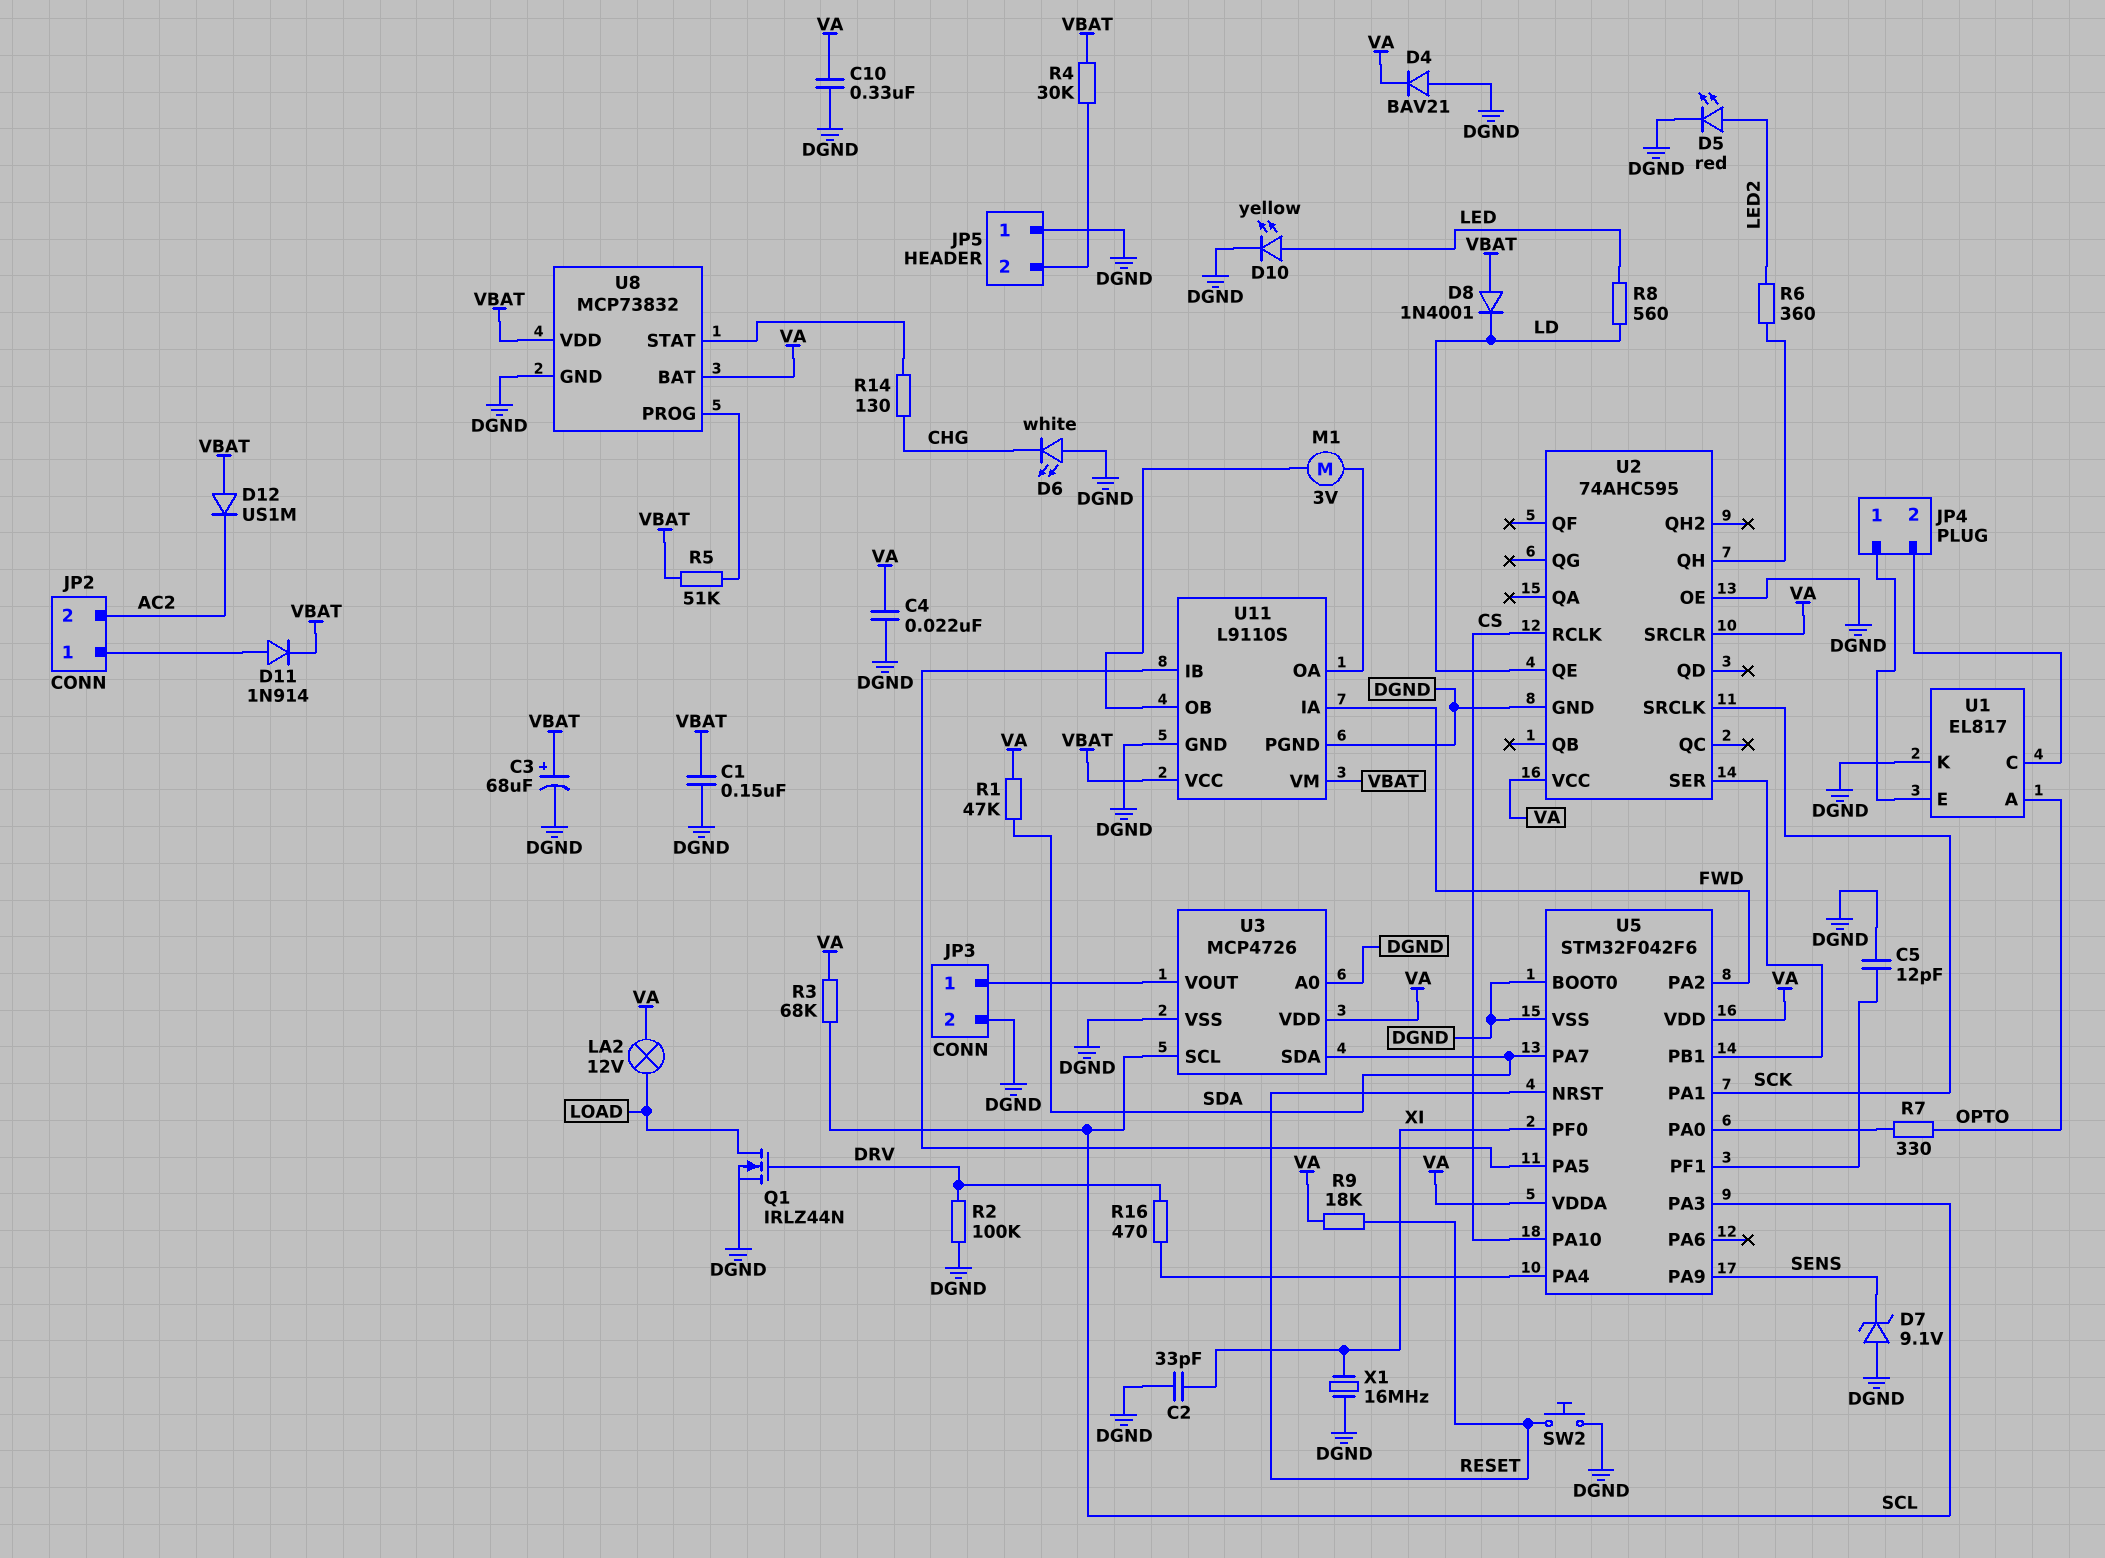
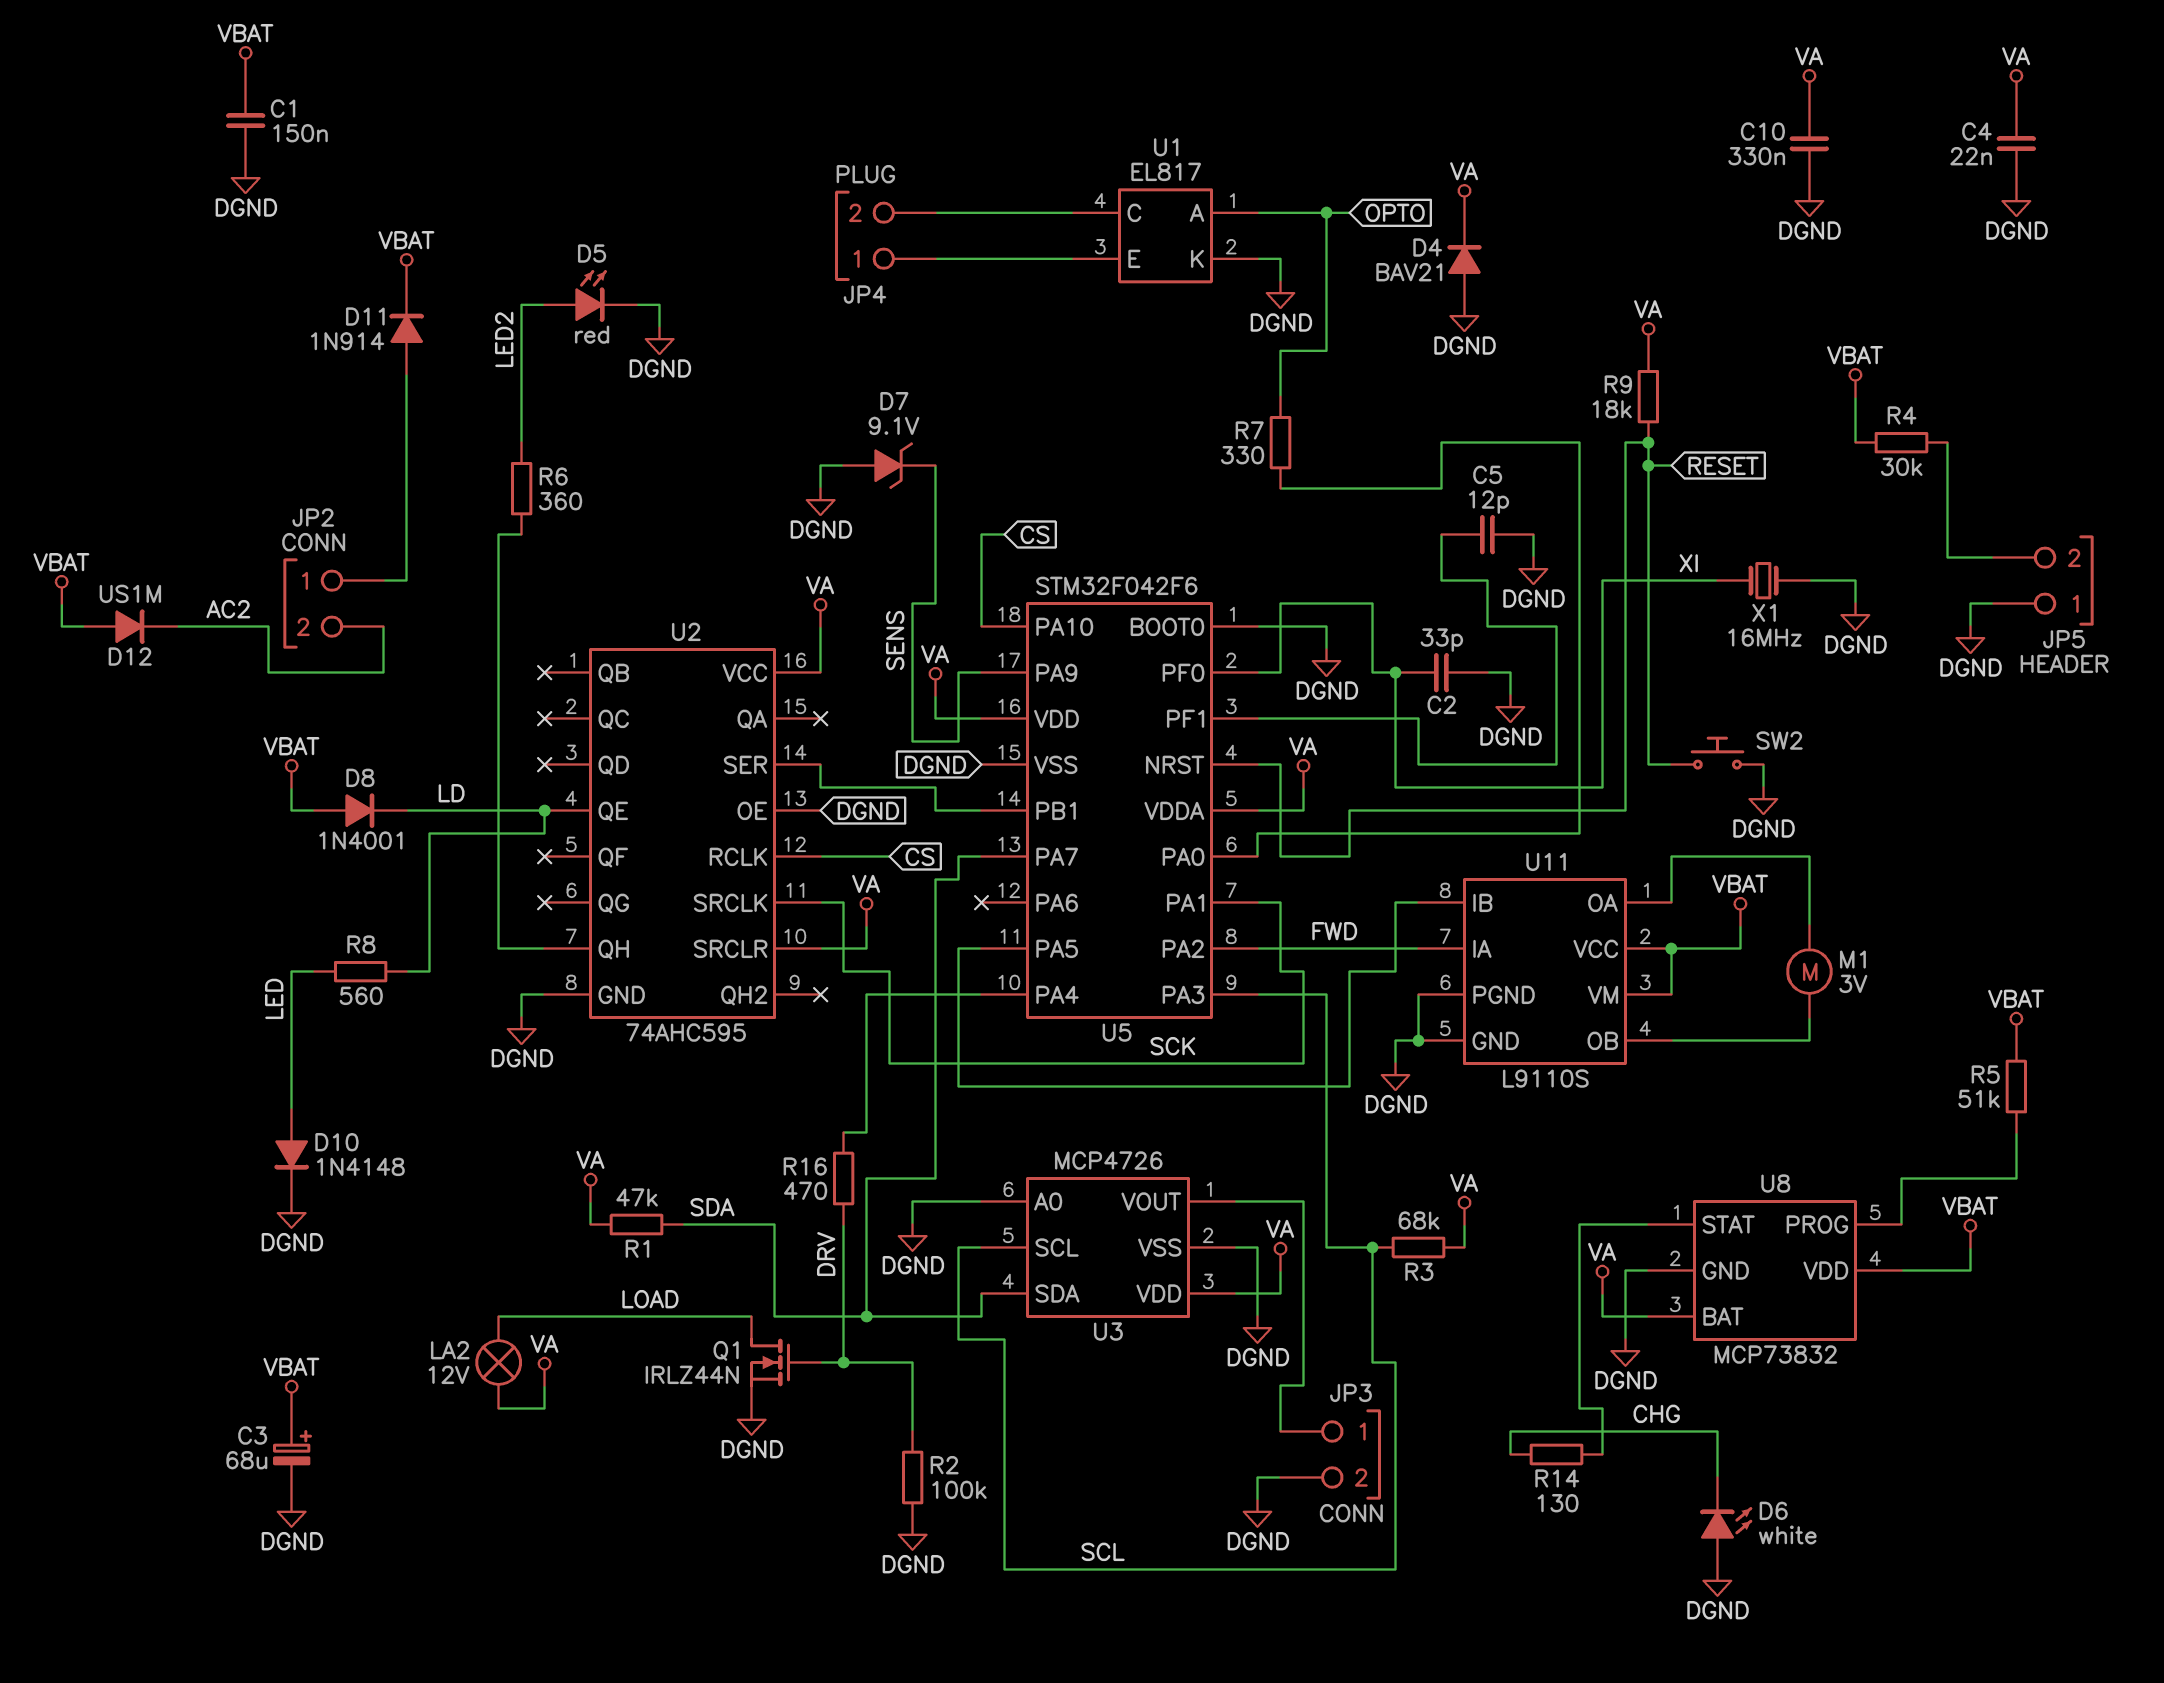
D10: LED yellow (A LED, K DGND) -> diode 1N4148 (A LED, K DGND)

